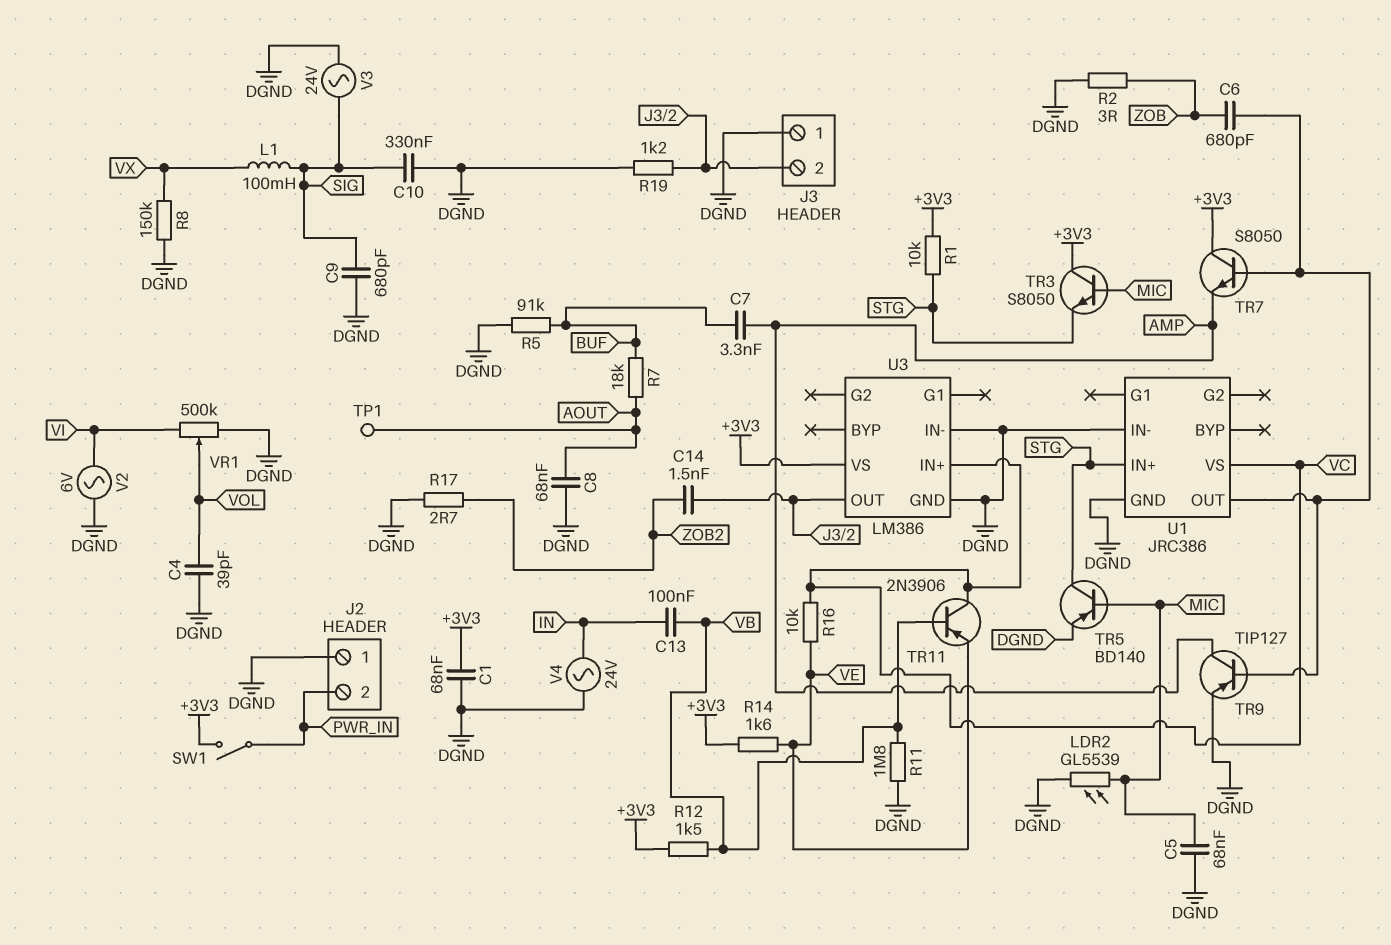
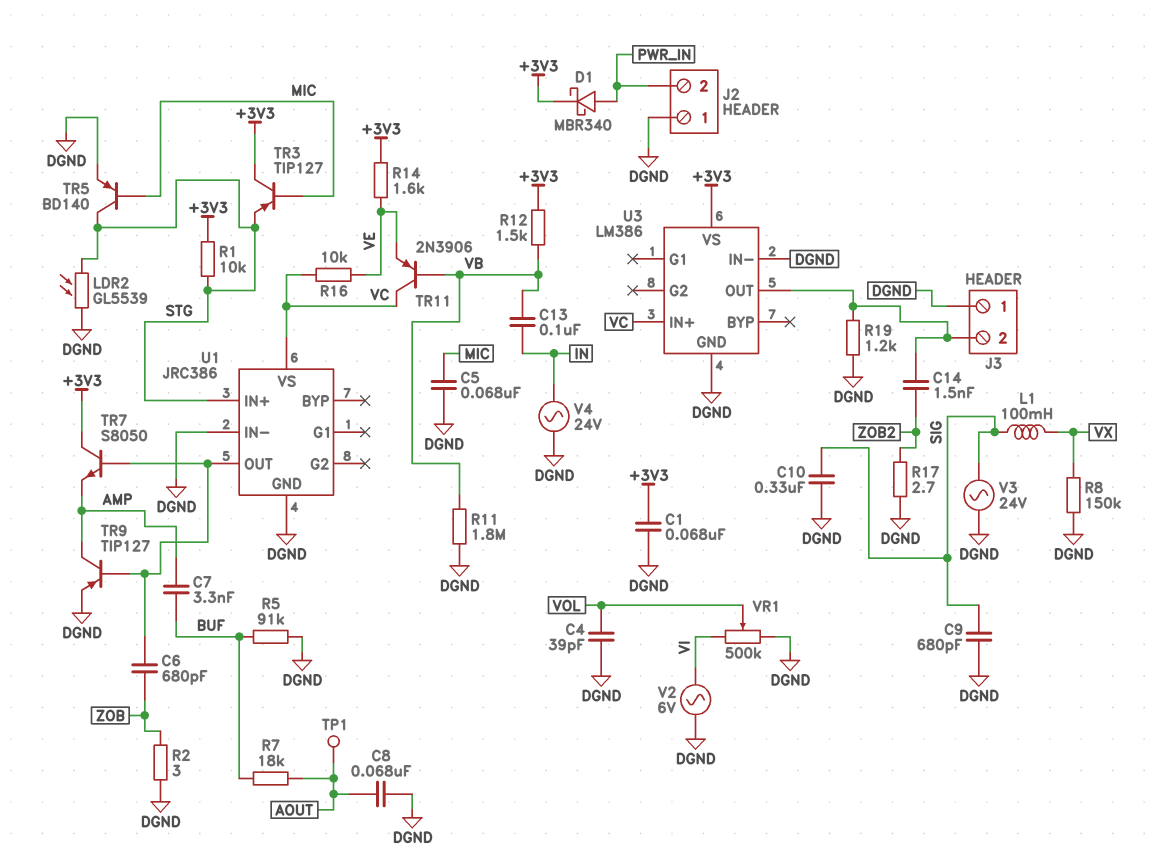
D1: none -> schottky MBR340 (A PWR_IN, K +3V3)
LDR2: GL5539 (DGND, MIC) -> GL5539 (DGND, STG)
SW1: switch (+3V3, PWR_IN) -> none
TR3: NPN S8050 (B MIC, C +3V3, E STG) -> PNP TIP127 (B MIC, C +3V3, E STG)

